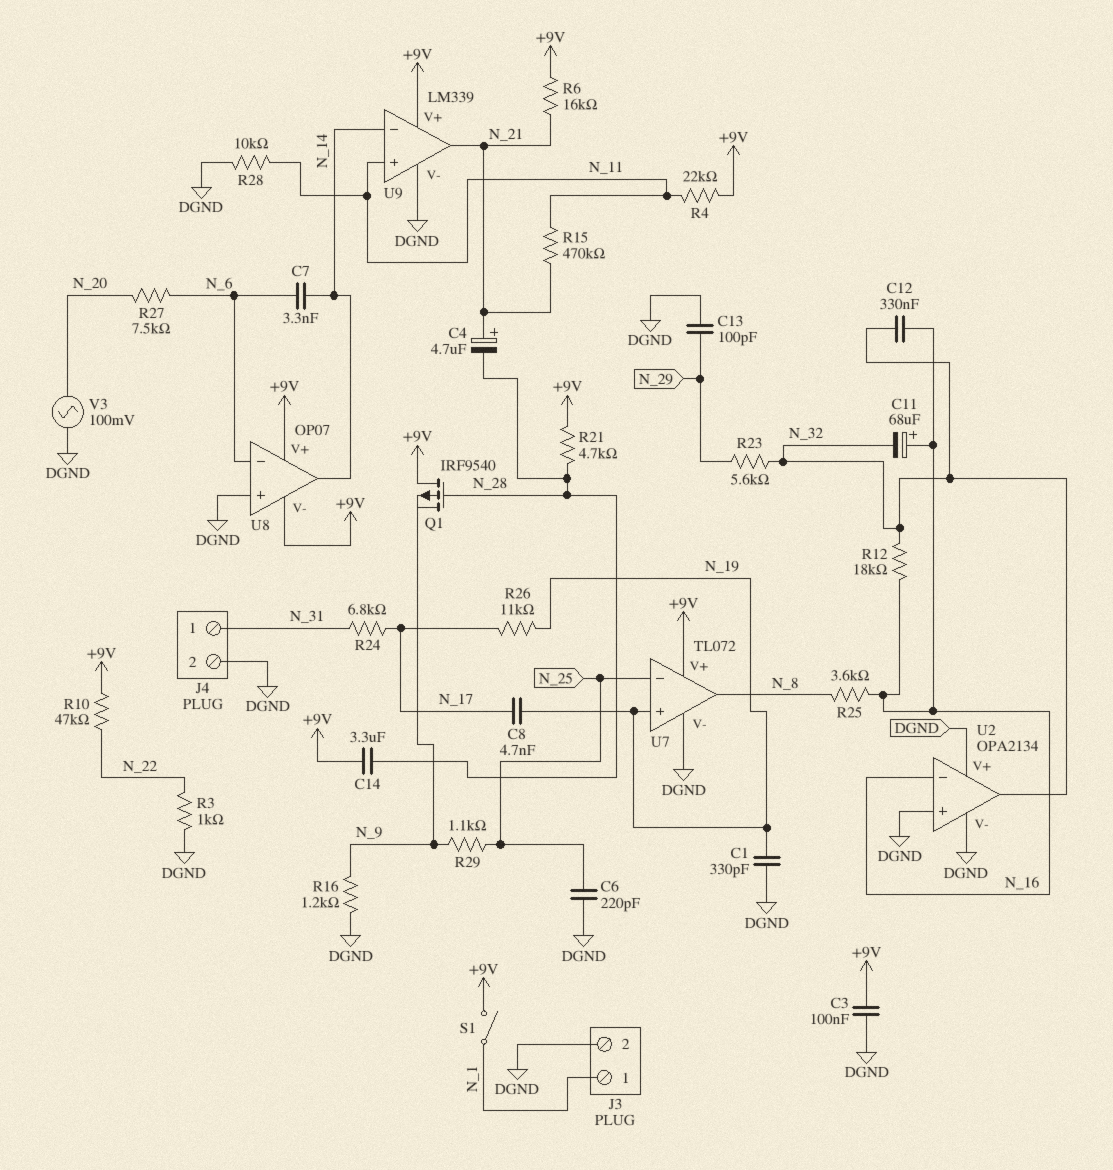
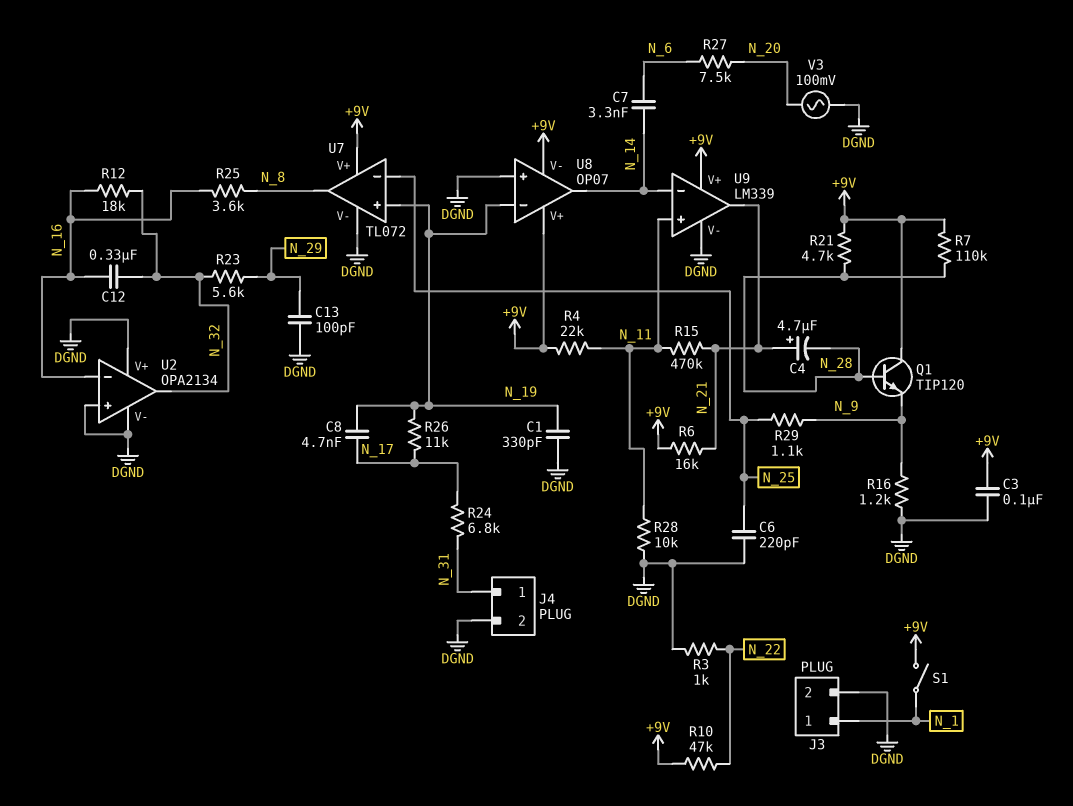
C11: 68uF (plus N_16, minus N_32) -> none
C14: 3.3uF (+9V, N_28) -> none
Q1: PMOS IRF9540 (G N_28, D +9V, S N_9) -> NPN TIP120 (B N_28, C +9V, E N_9)
R7: none -> 110k (+9V, N_28)
U8 pin in-: N_6 -> N_19

